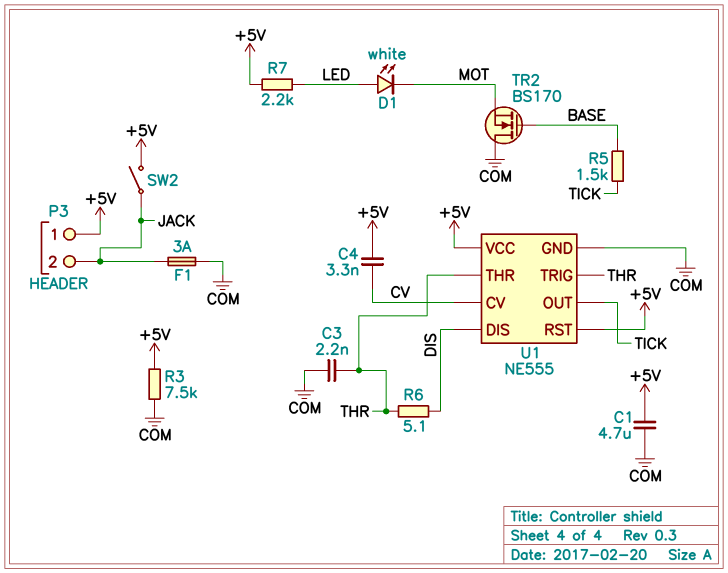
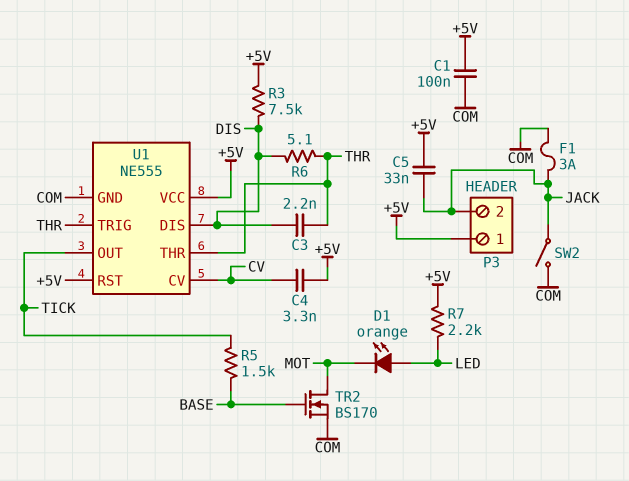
C1: 4.7uF (+5V, COM) -> 100nF (+5V, COM)
C3: 2.2nF (COM, THR) -> 2.2nF (DIS, THR)
C5: none -> 33nF (+5V, JACK)
D1: LED white (A LED, K MOT) -> LED orange (A LED, K MOT)
R3: 7.5k (+5V, COM) -> 7.5k (+5V, DIS)
SW2: switch (+5V, JACK) -> switch (COM, JACK)
TR2: NMOS BS170 (G BASE, D COM, S MOT) -> NMOS BS170 (G BASE, D MOT, S COM)

